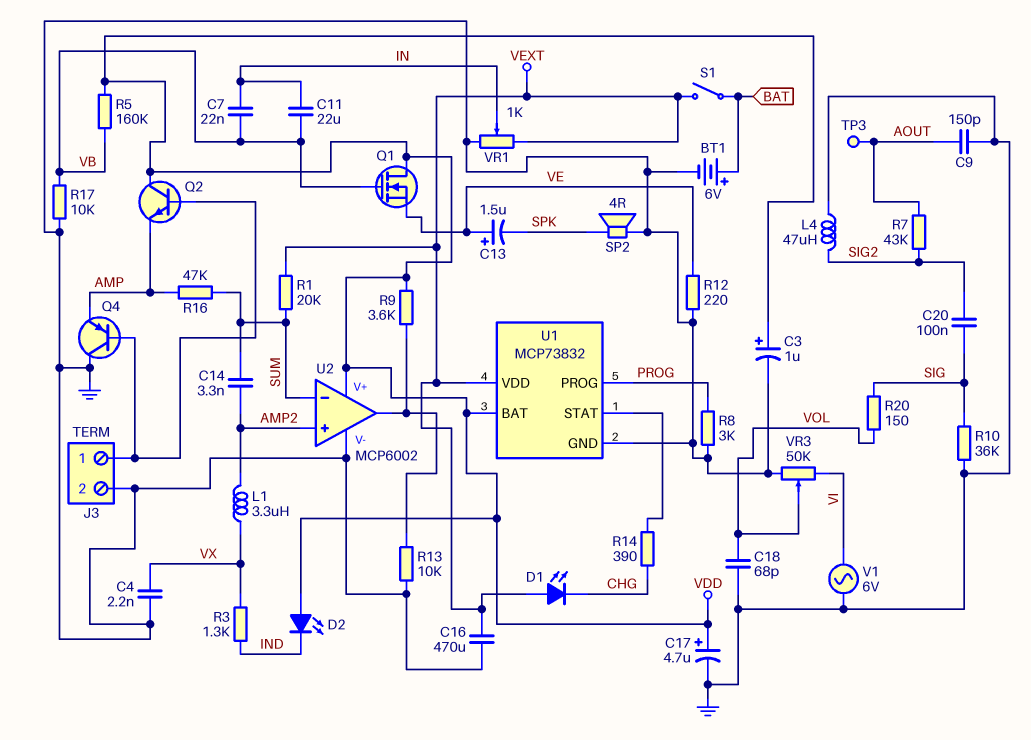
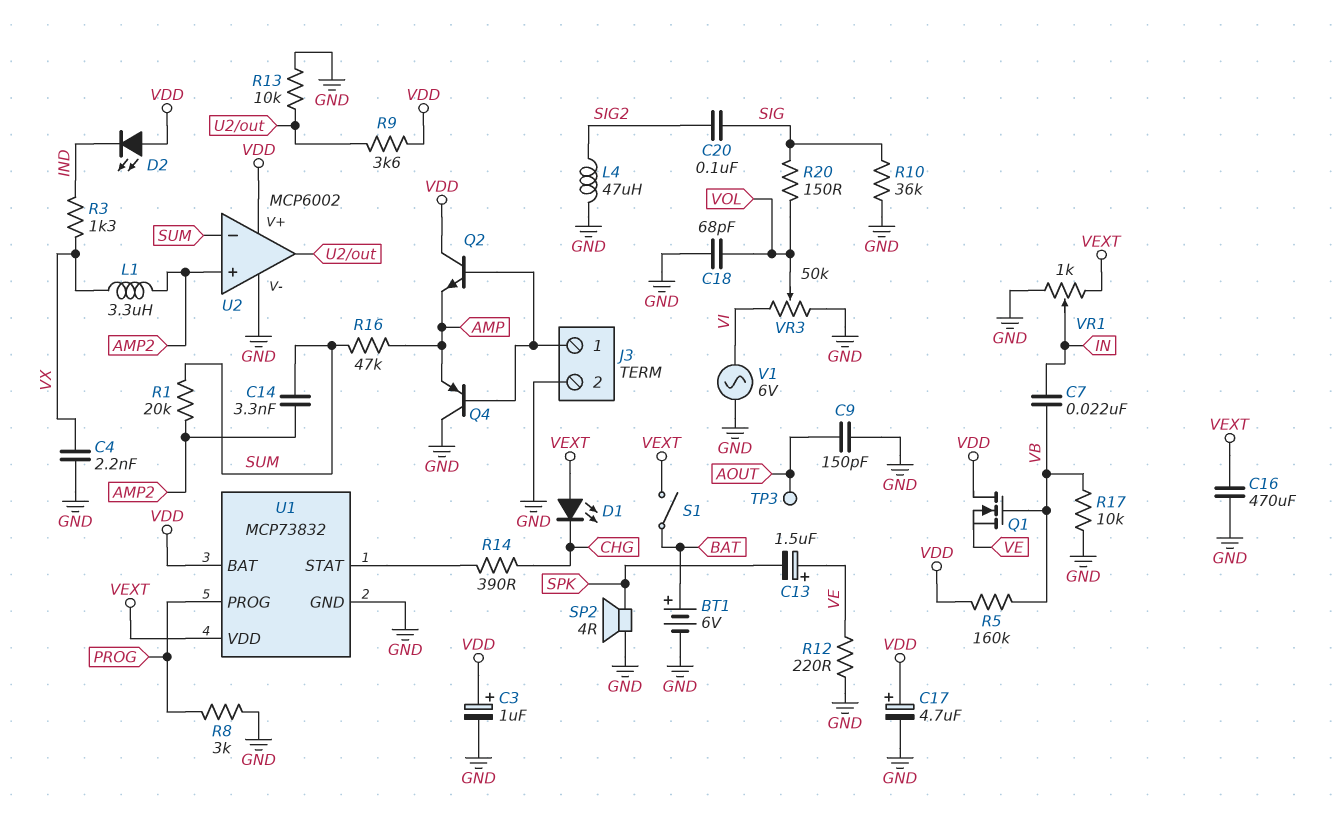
C11: 22uF (IN, VB) -> none
R1: 20k (SUM, VEXT) -> 20k (AMP2, SUM)
R7: 43k (AOUT, SIG2) -> none

